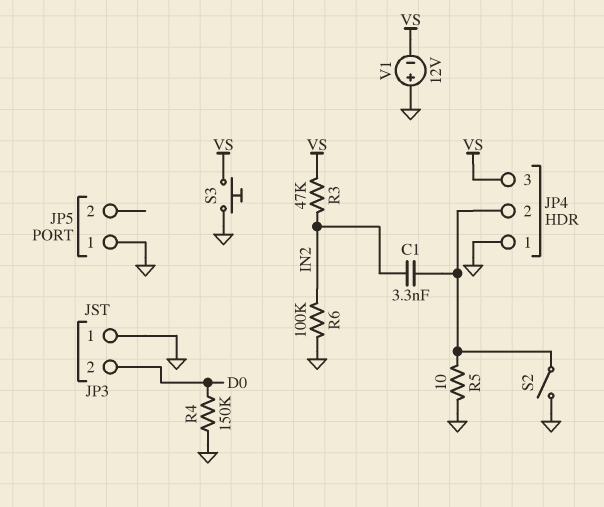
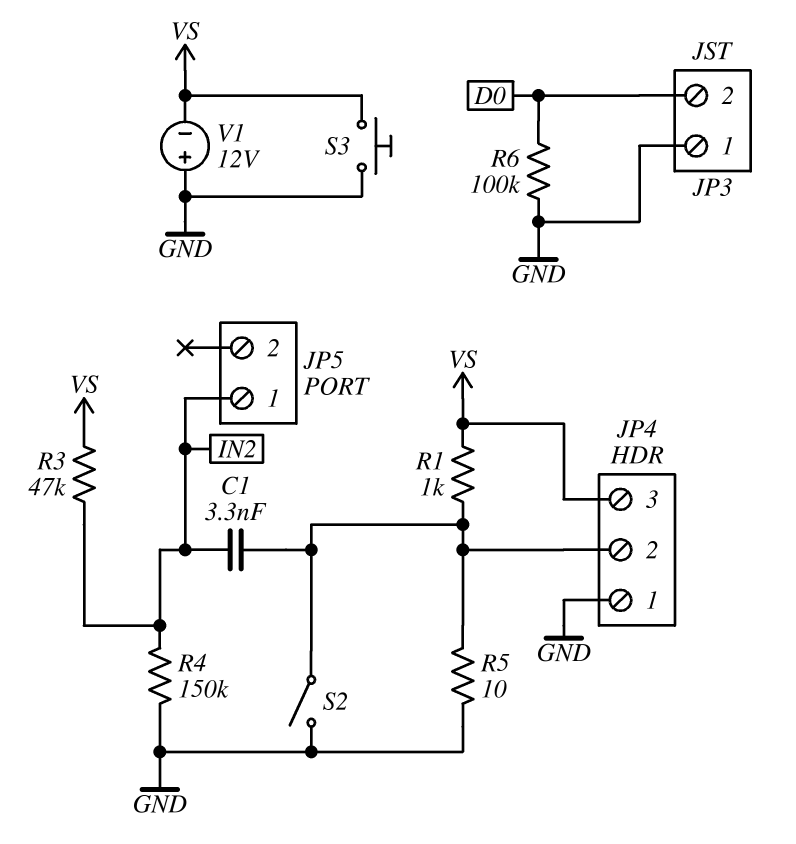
JP5 pin 1: GND -> IN2
R1: none -> 1k (JP4/2, VS)
R4: 150k (D0, GND) -> 150k (GND, IN2)
R6: 100k (GND, IN2) -> 100k (D0, GND)

